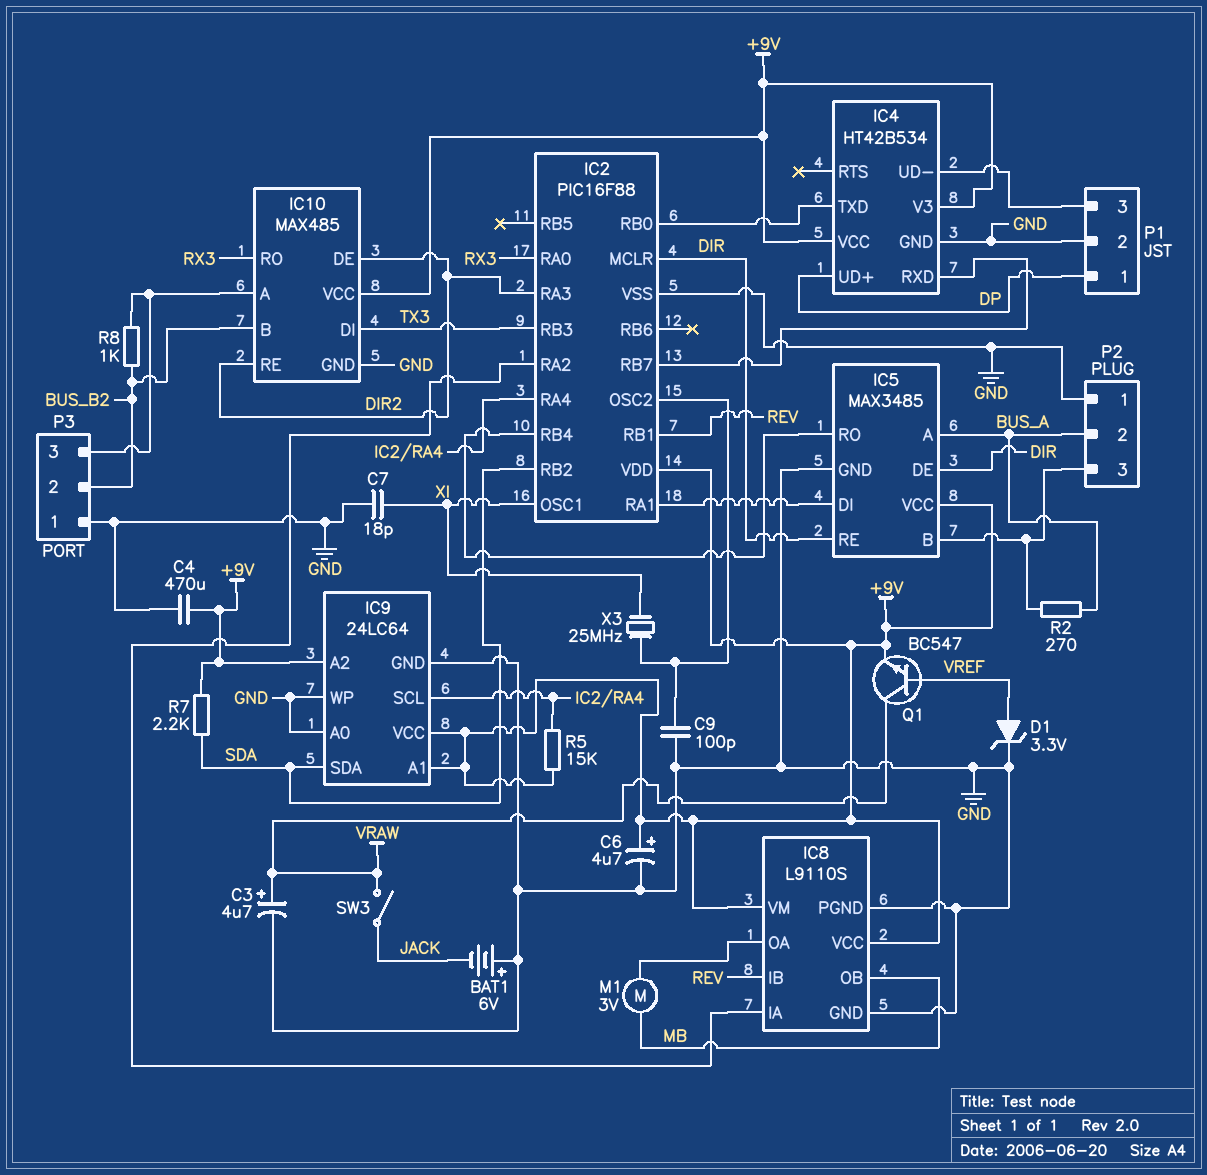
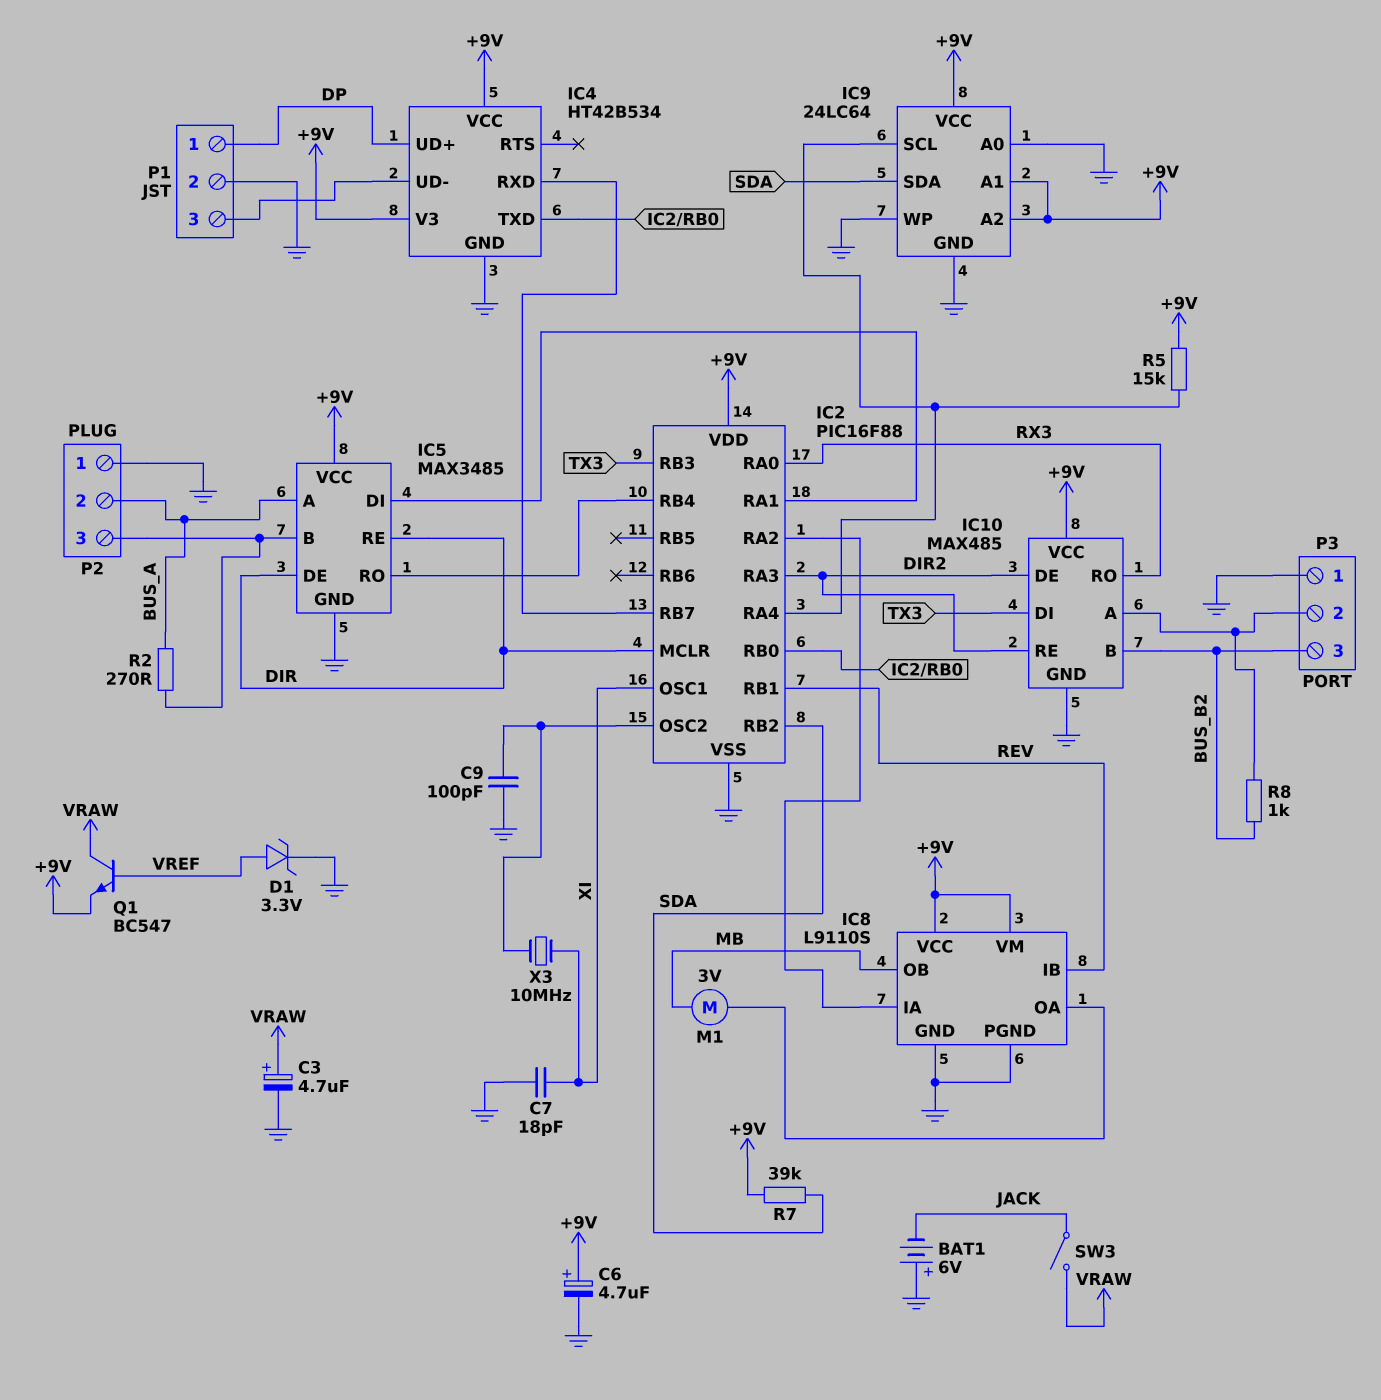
C4: 470uF (+9V, GND) -> none
P3 pin 2: BUS_B2 -> IC10/A
P3 pin 3: IC10/A -> BUS_B2
R7: 2.2k (+9V, SDA) -> 39k (+9V, SDA)
X3: 25MHz (IC2/OSC2, XI) -> 10MHz (IC2/OSC2, XI)

